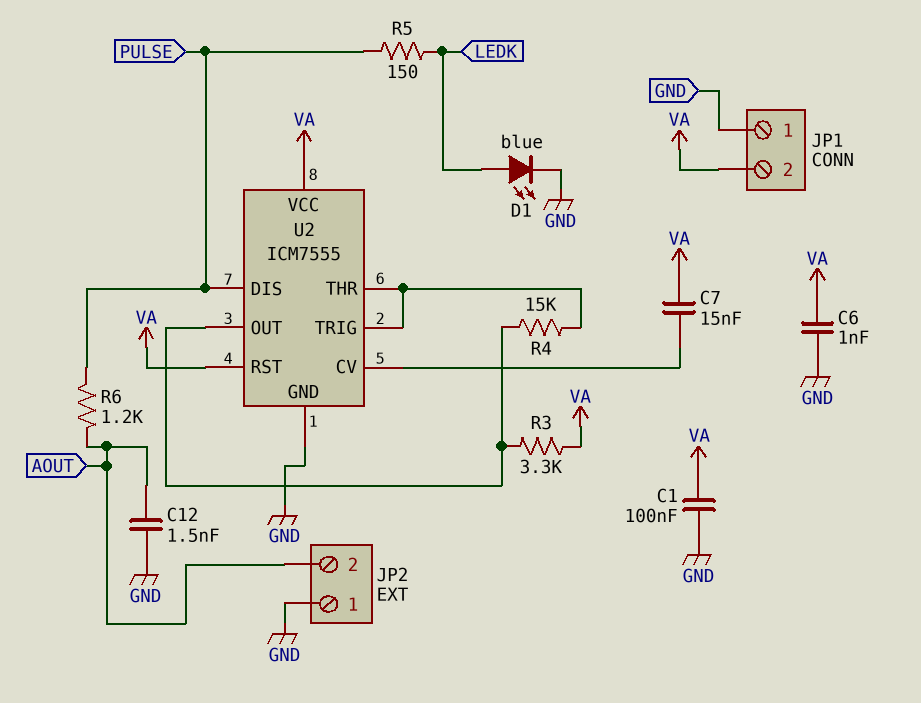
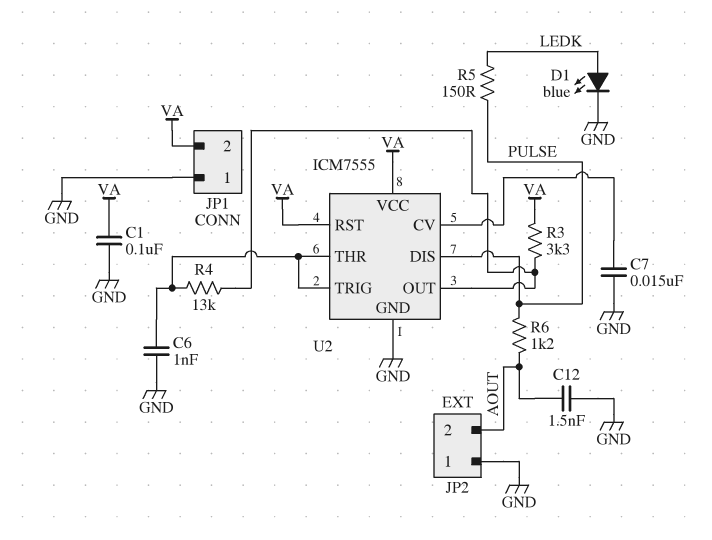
C6: 1nF (GND, VA) -> 1nF (GND, U2/THR)
C7: 15nF (U2/CV, VA) -> 15nF (GND, U2/CV)
R4: 15k (U2/OUT, U2/THR) -> 13k (U2/OUT, U2/THR)

